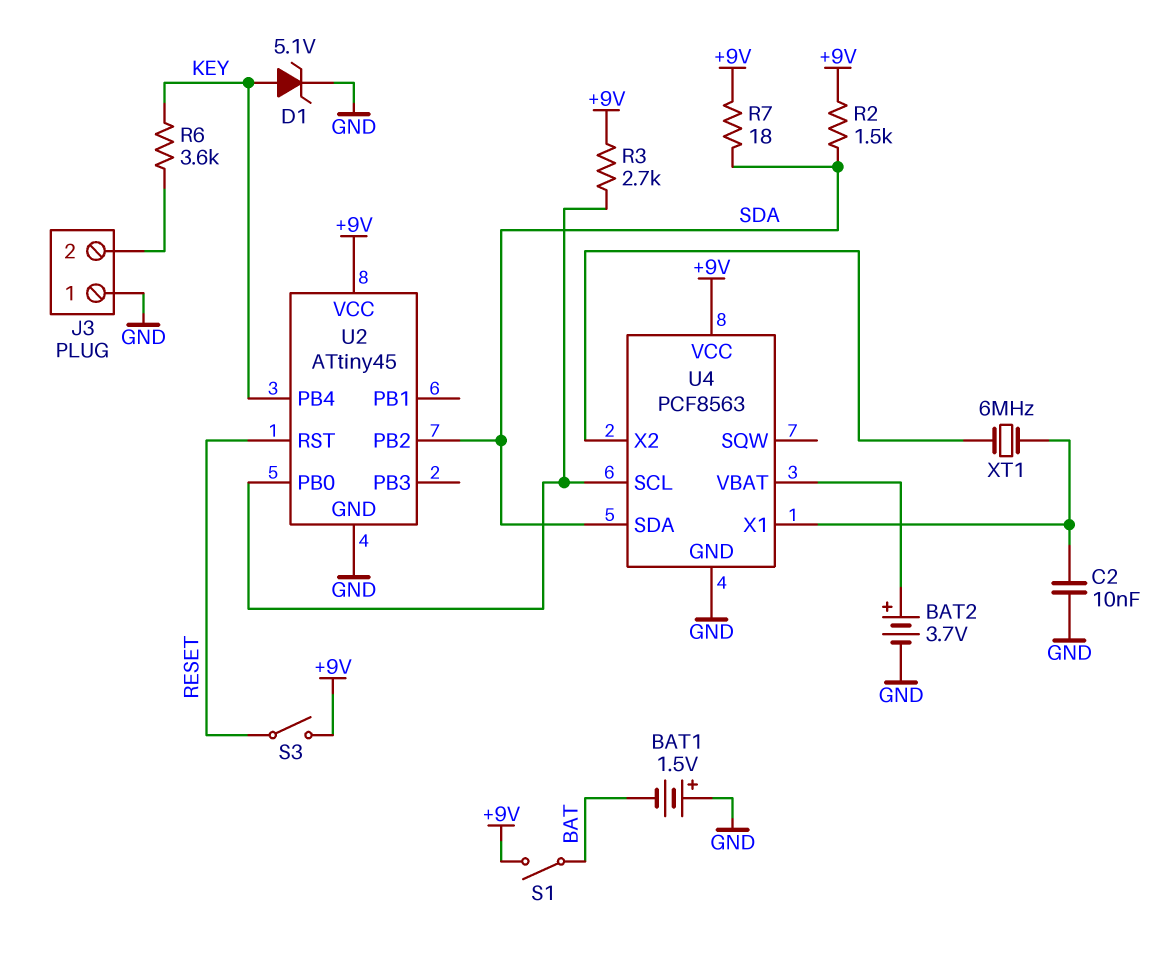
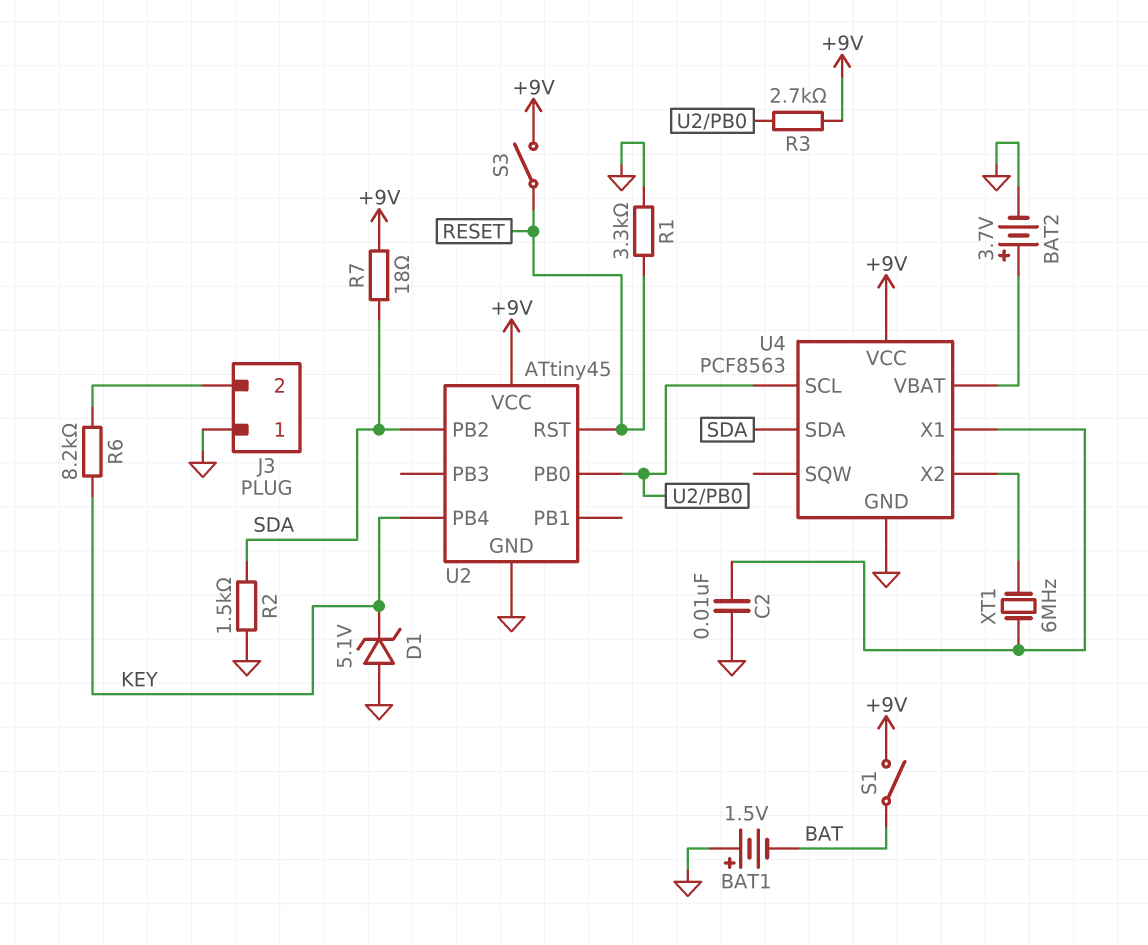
D1: zener 5.1V (A KEY, K GND) -> zener 5.1V (A GND, K KEY)
R1: none -> 3.3k (GND, RESET)
R2: 1.5k (+9V, SDA) -> 1.5k (GND, SDA)
R6: 3.6k (J3/2, KEY) -> 8.2k (J3/2, KEY)

